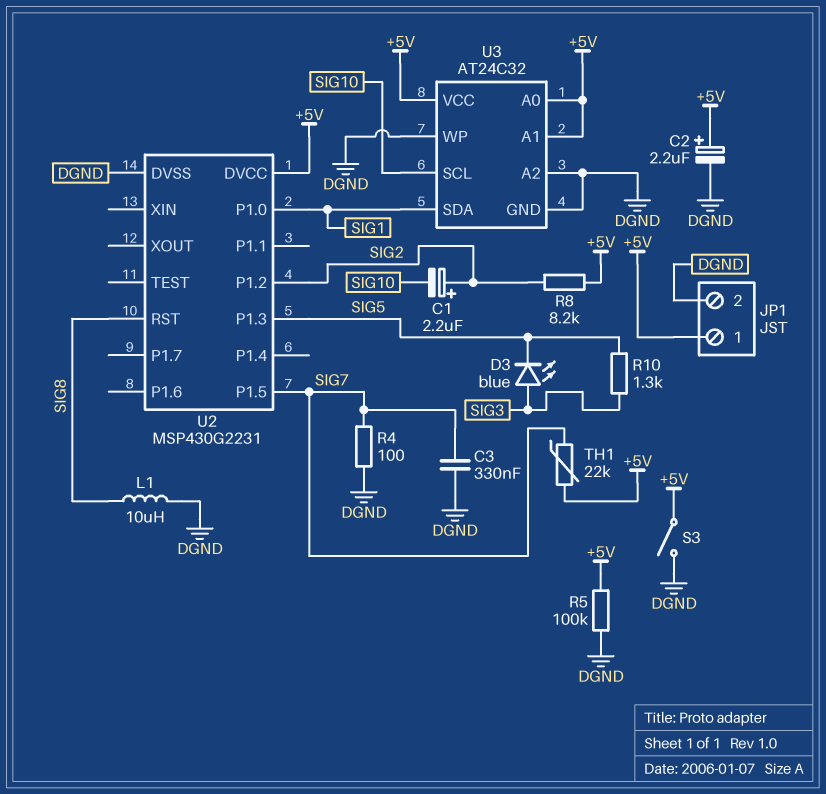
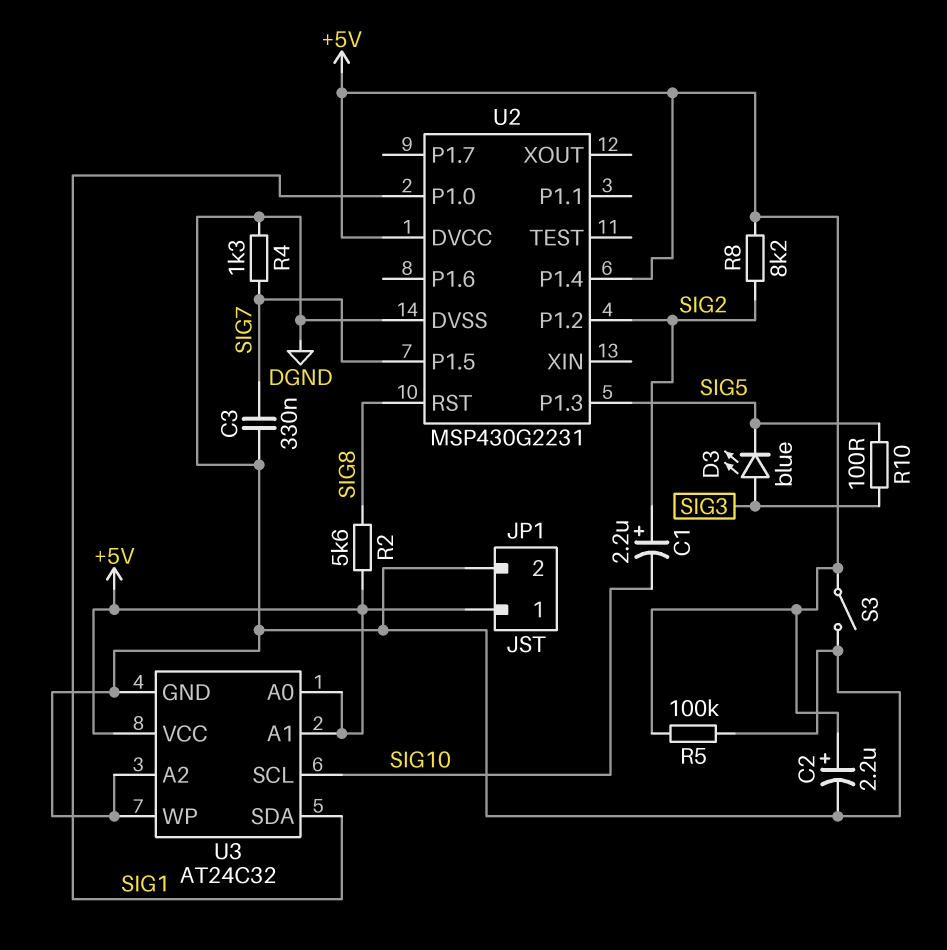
L1: 10uH (DGND, SIG8) -> none
R2: none -> 5.6k (+5V, SIG8)
R4: 100 (DGND, SIG7) -> 1.3k (DGND, SIG7)
R10: 1.3k (SIG3, SIG5) -> 100 (SIG3, SIG5)
TH1: 22k (+5V, SIG7) -> none
U2 pin P1.4: none -> +5V

